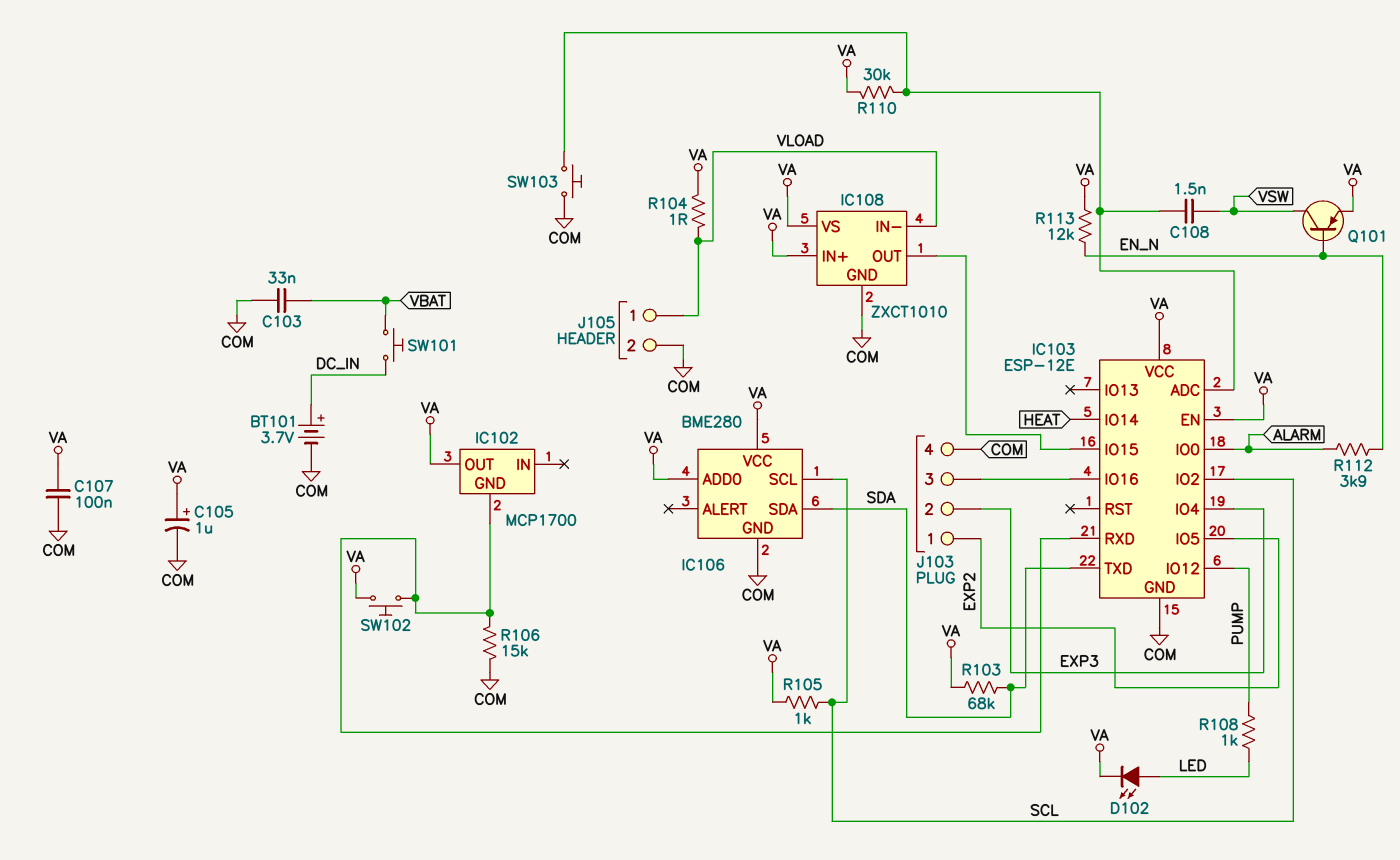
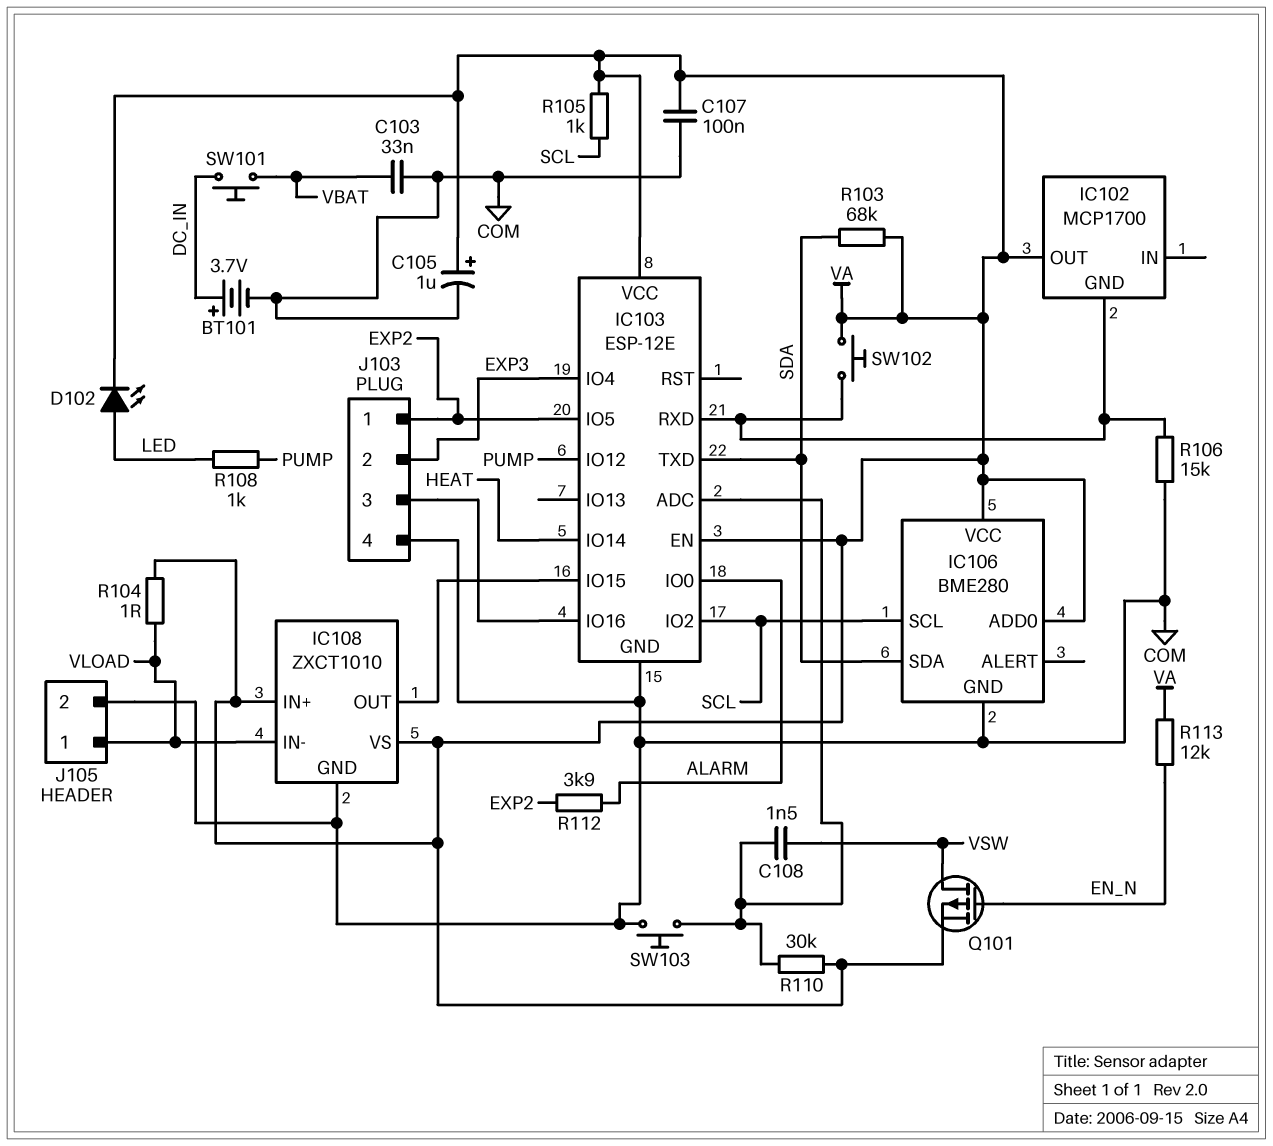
Q101: PNP (B EN_N, C VSW, E VA) -> PMOS (G EN_N, D VSW, S VA)
R112: 3.9k (ALARM, EN_N) -> 3.9k (ALARM, EXP2)

